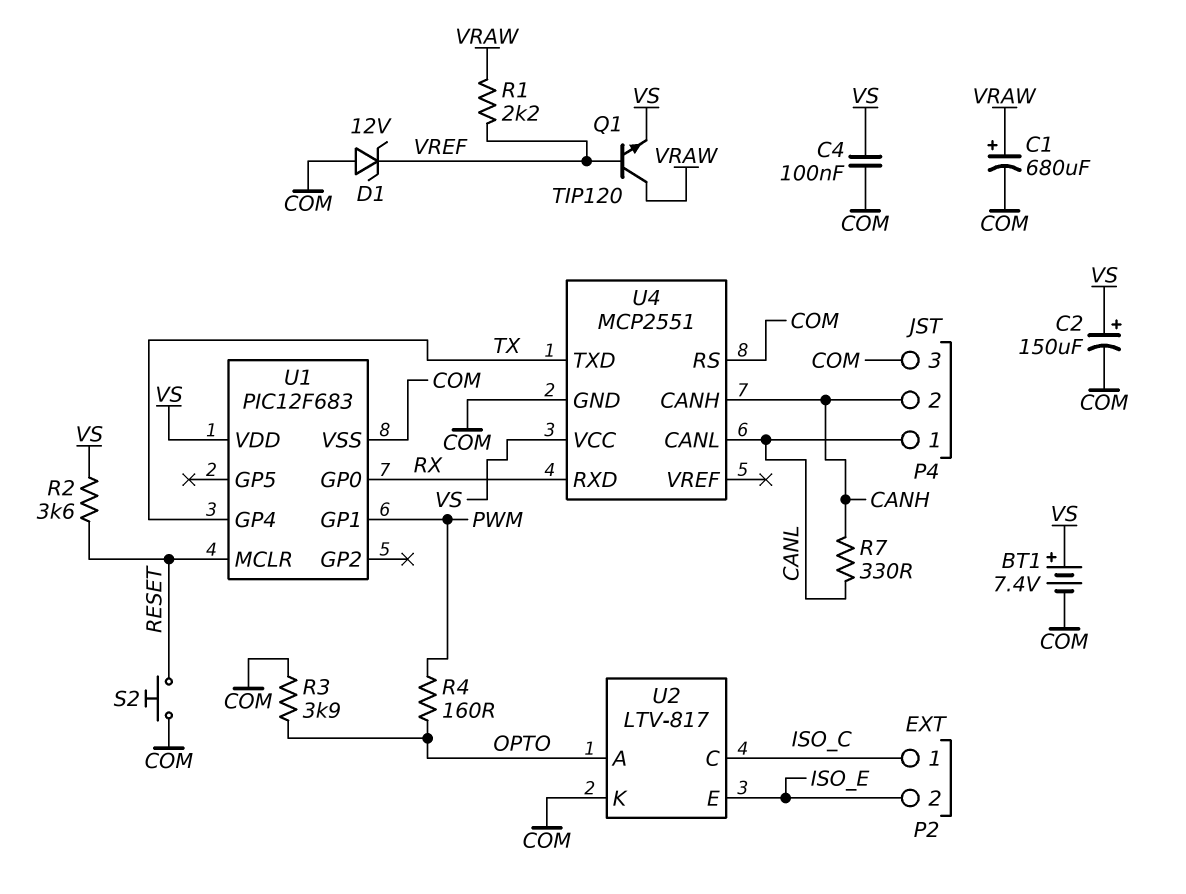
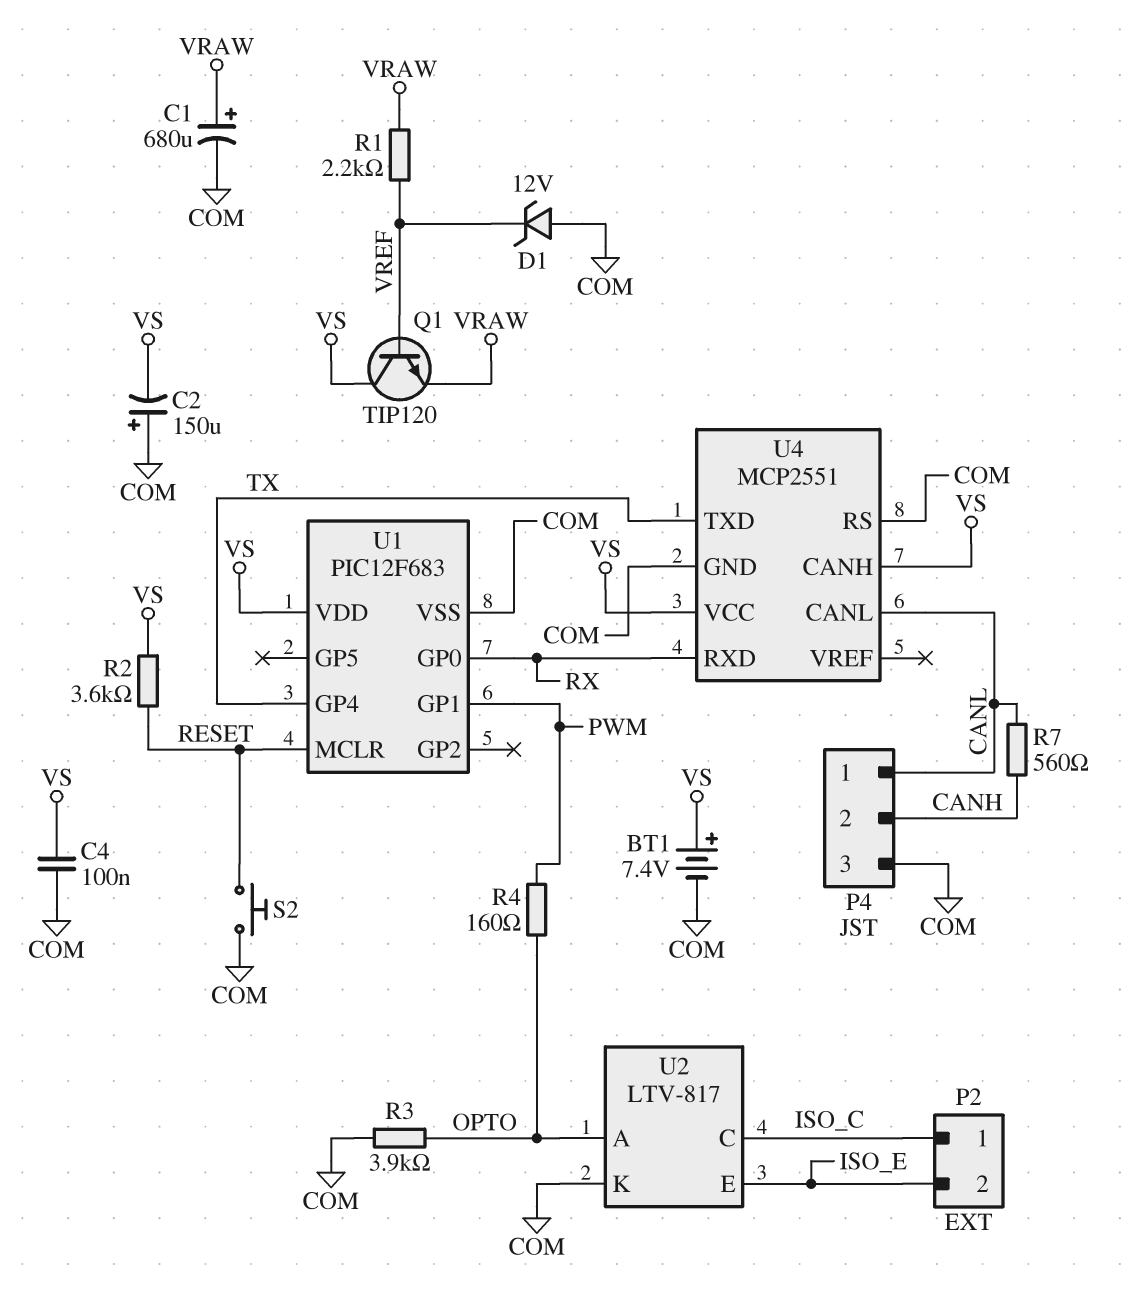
C2: 150uF (plus VS, minus COM) -> 150uF (plus COM, minus VS)
Q1: NPN TIP120 (B VREF, C VRAW, E VS) -> NPN TIP120 (B VREF, C VS, E VRAW)
R7: 330 (CANH, CANL) -> 560 (CANH, CANL)
U4 pin CANH: CANH -> VS

